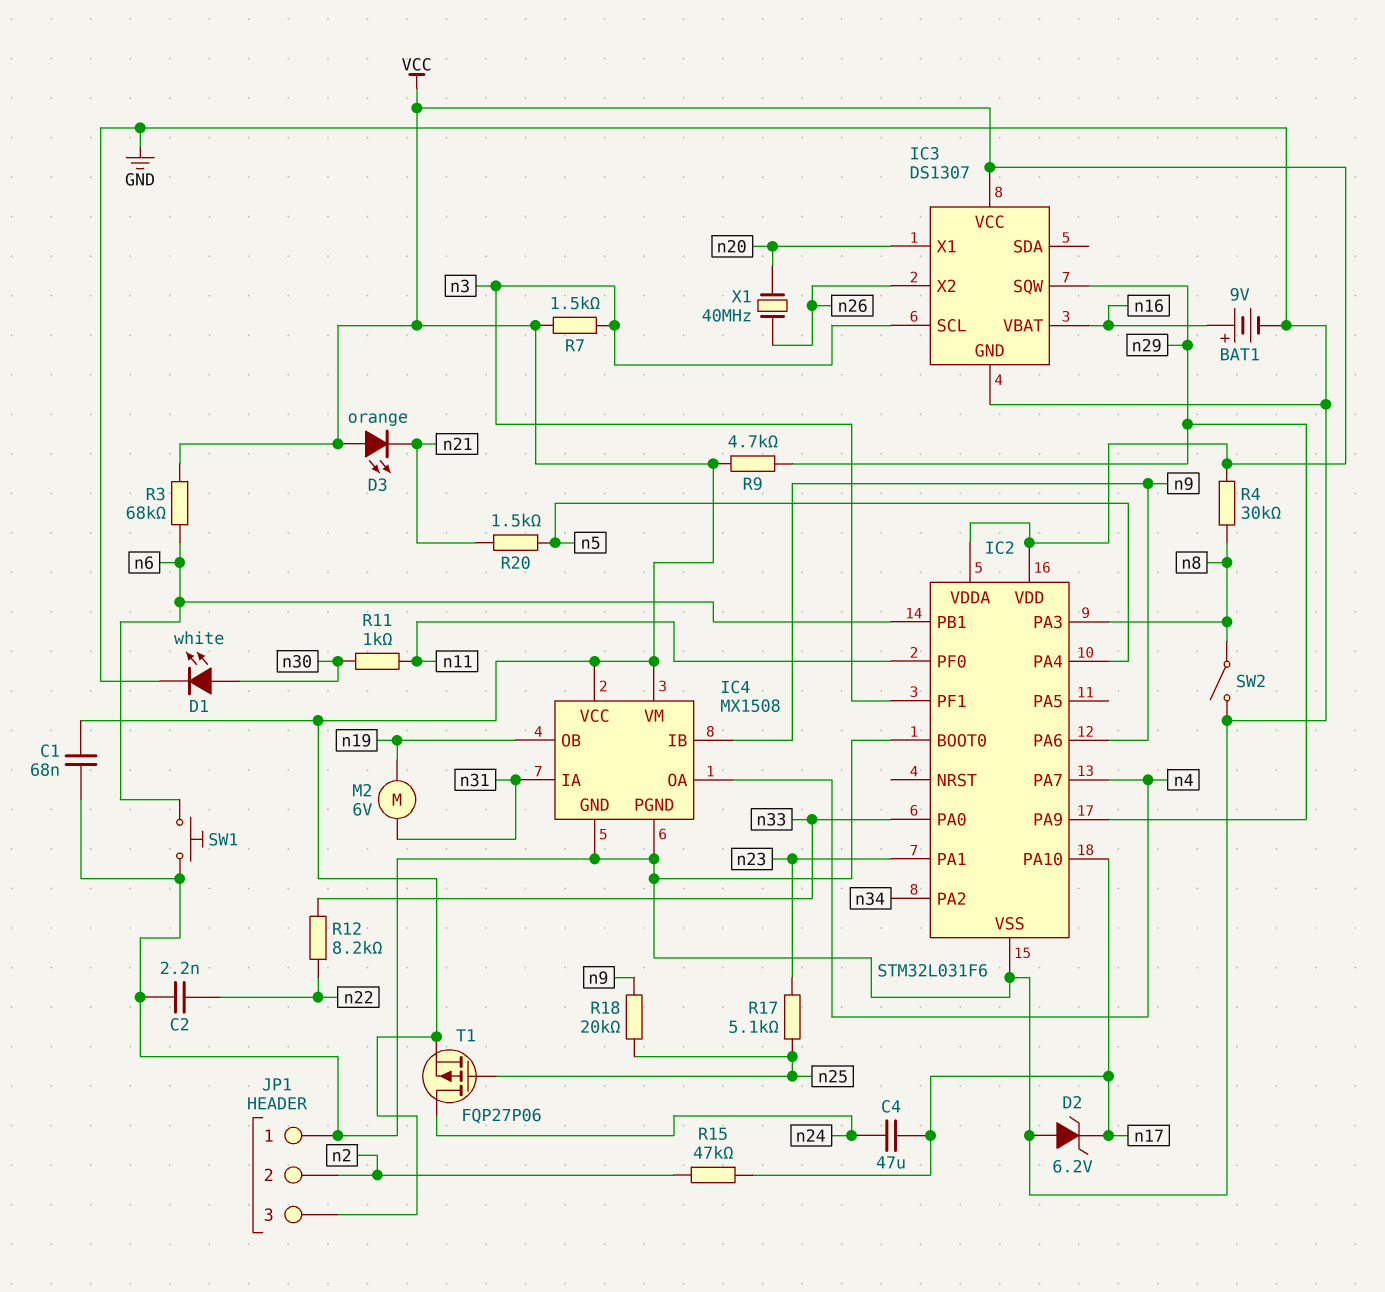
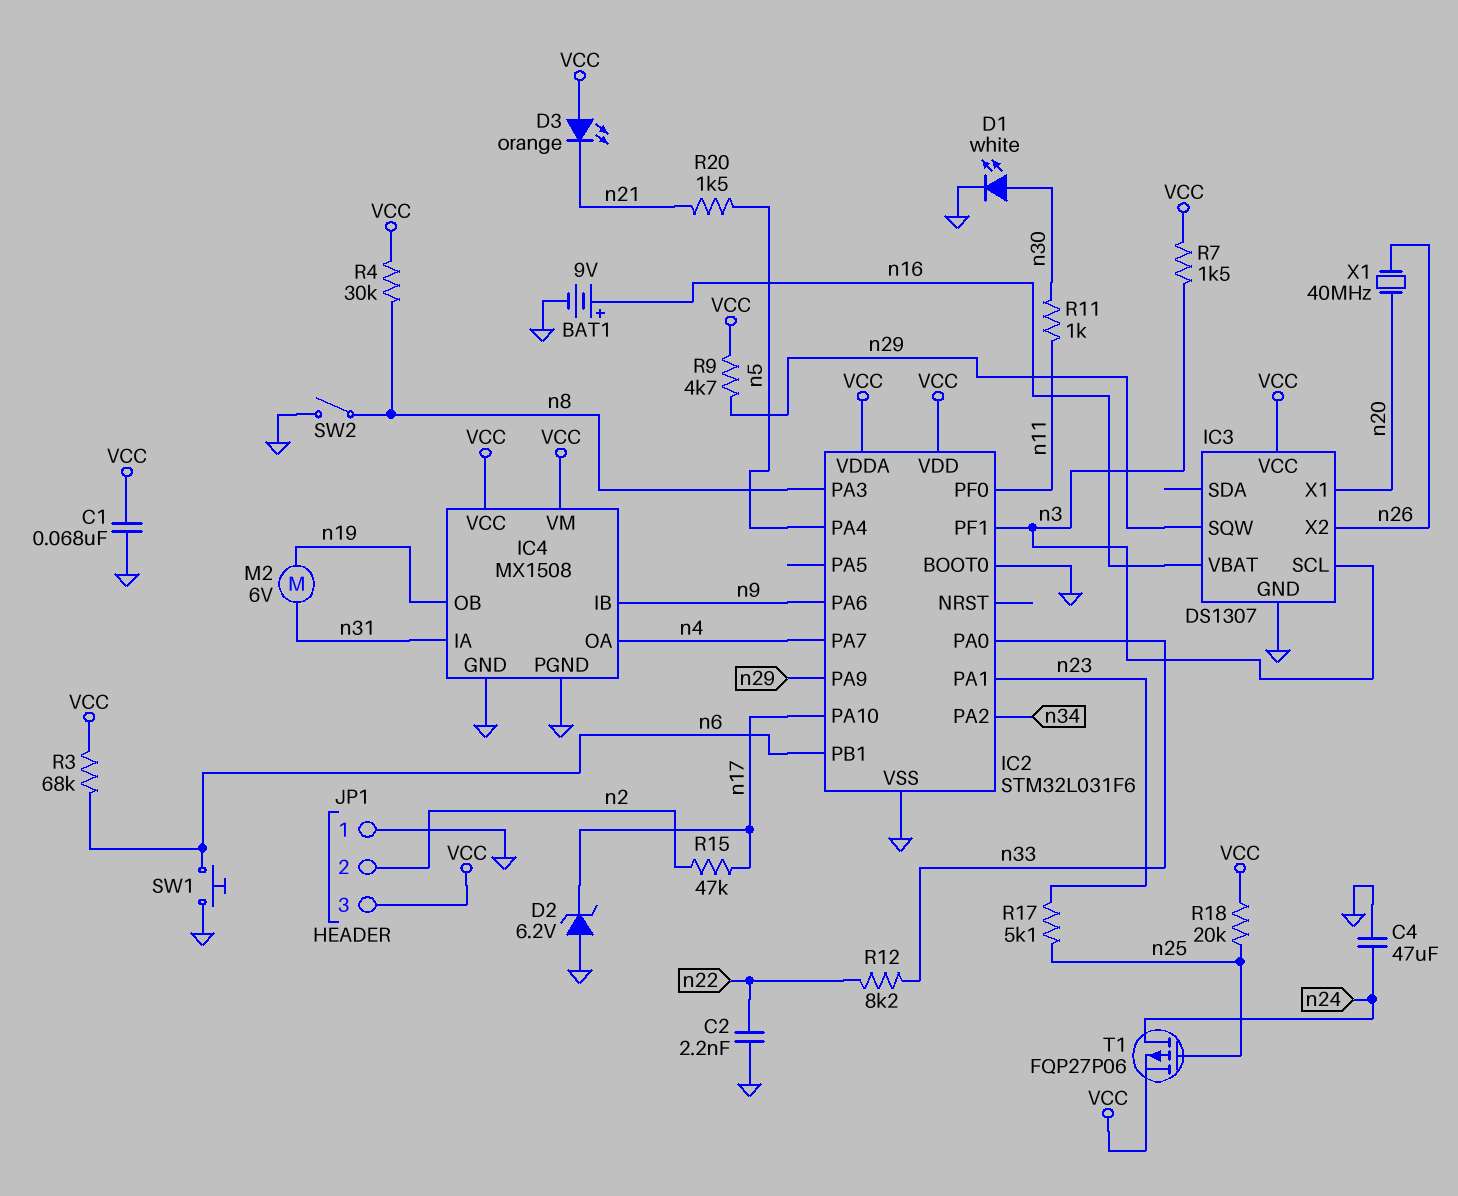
C4: 47uF (n17, n24) -> 47uF (GND, n24)
R18: 20k (n9, n25) -> 20k (VCC, n25)

